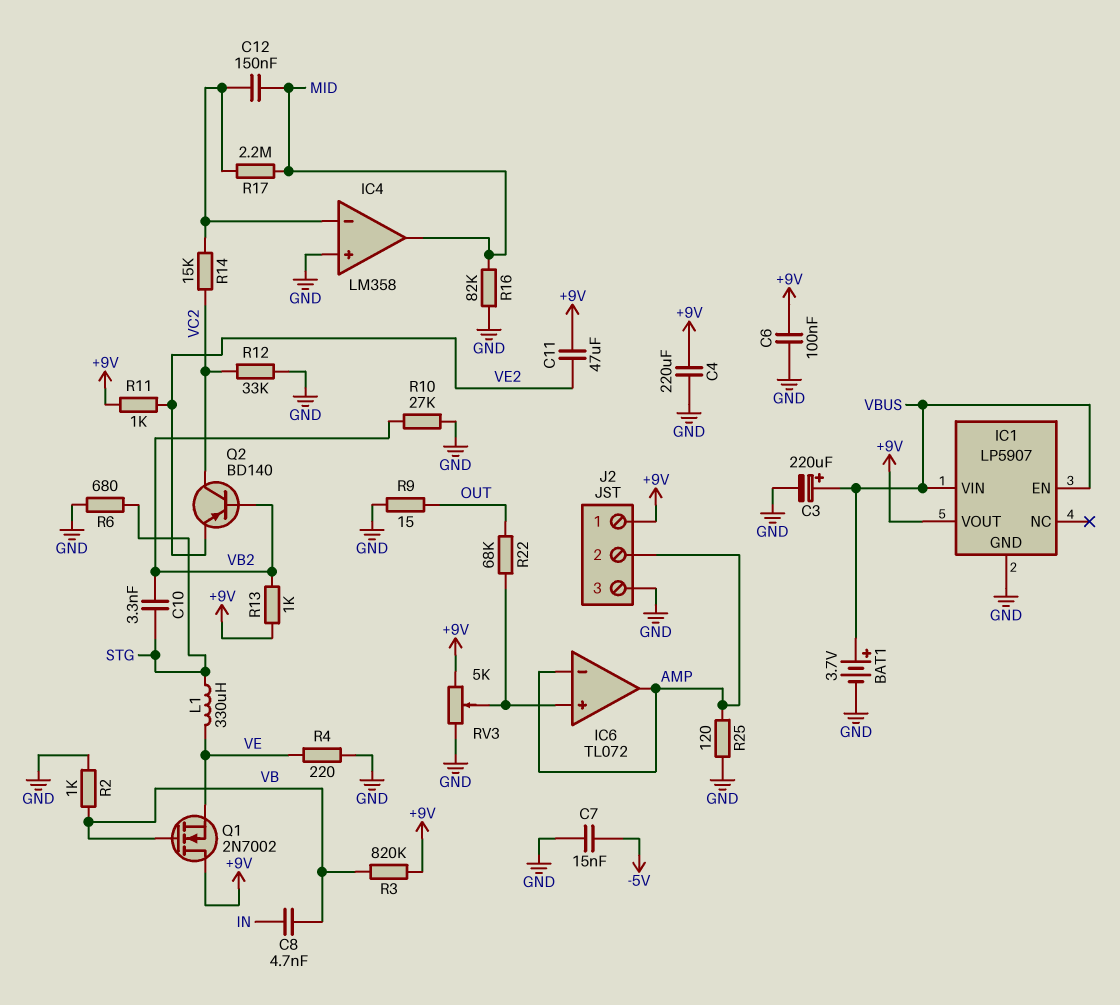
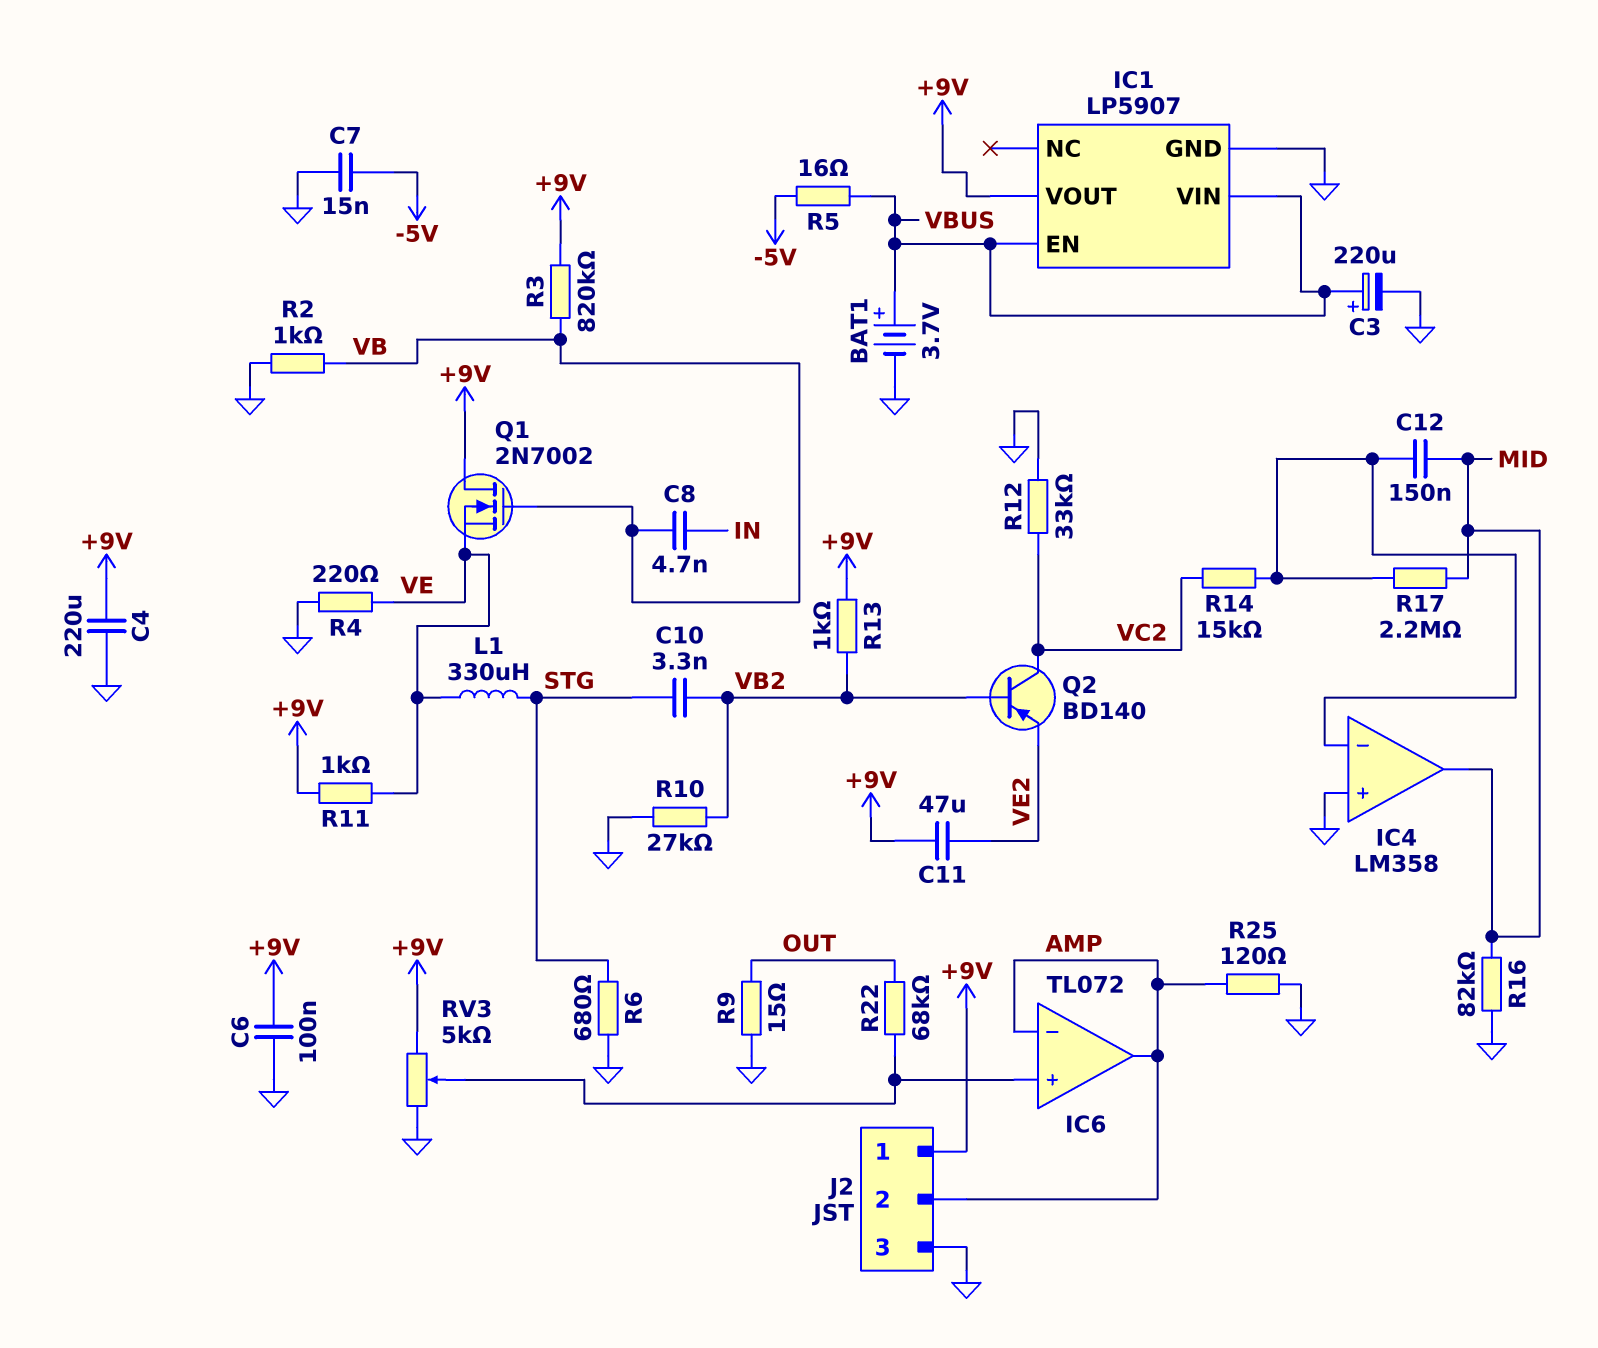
R5: none -> 16 (-5V, VBUS)
R11: 1k (+9V, VE2) -> 1k (+9V, VE)

